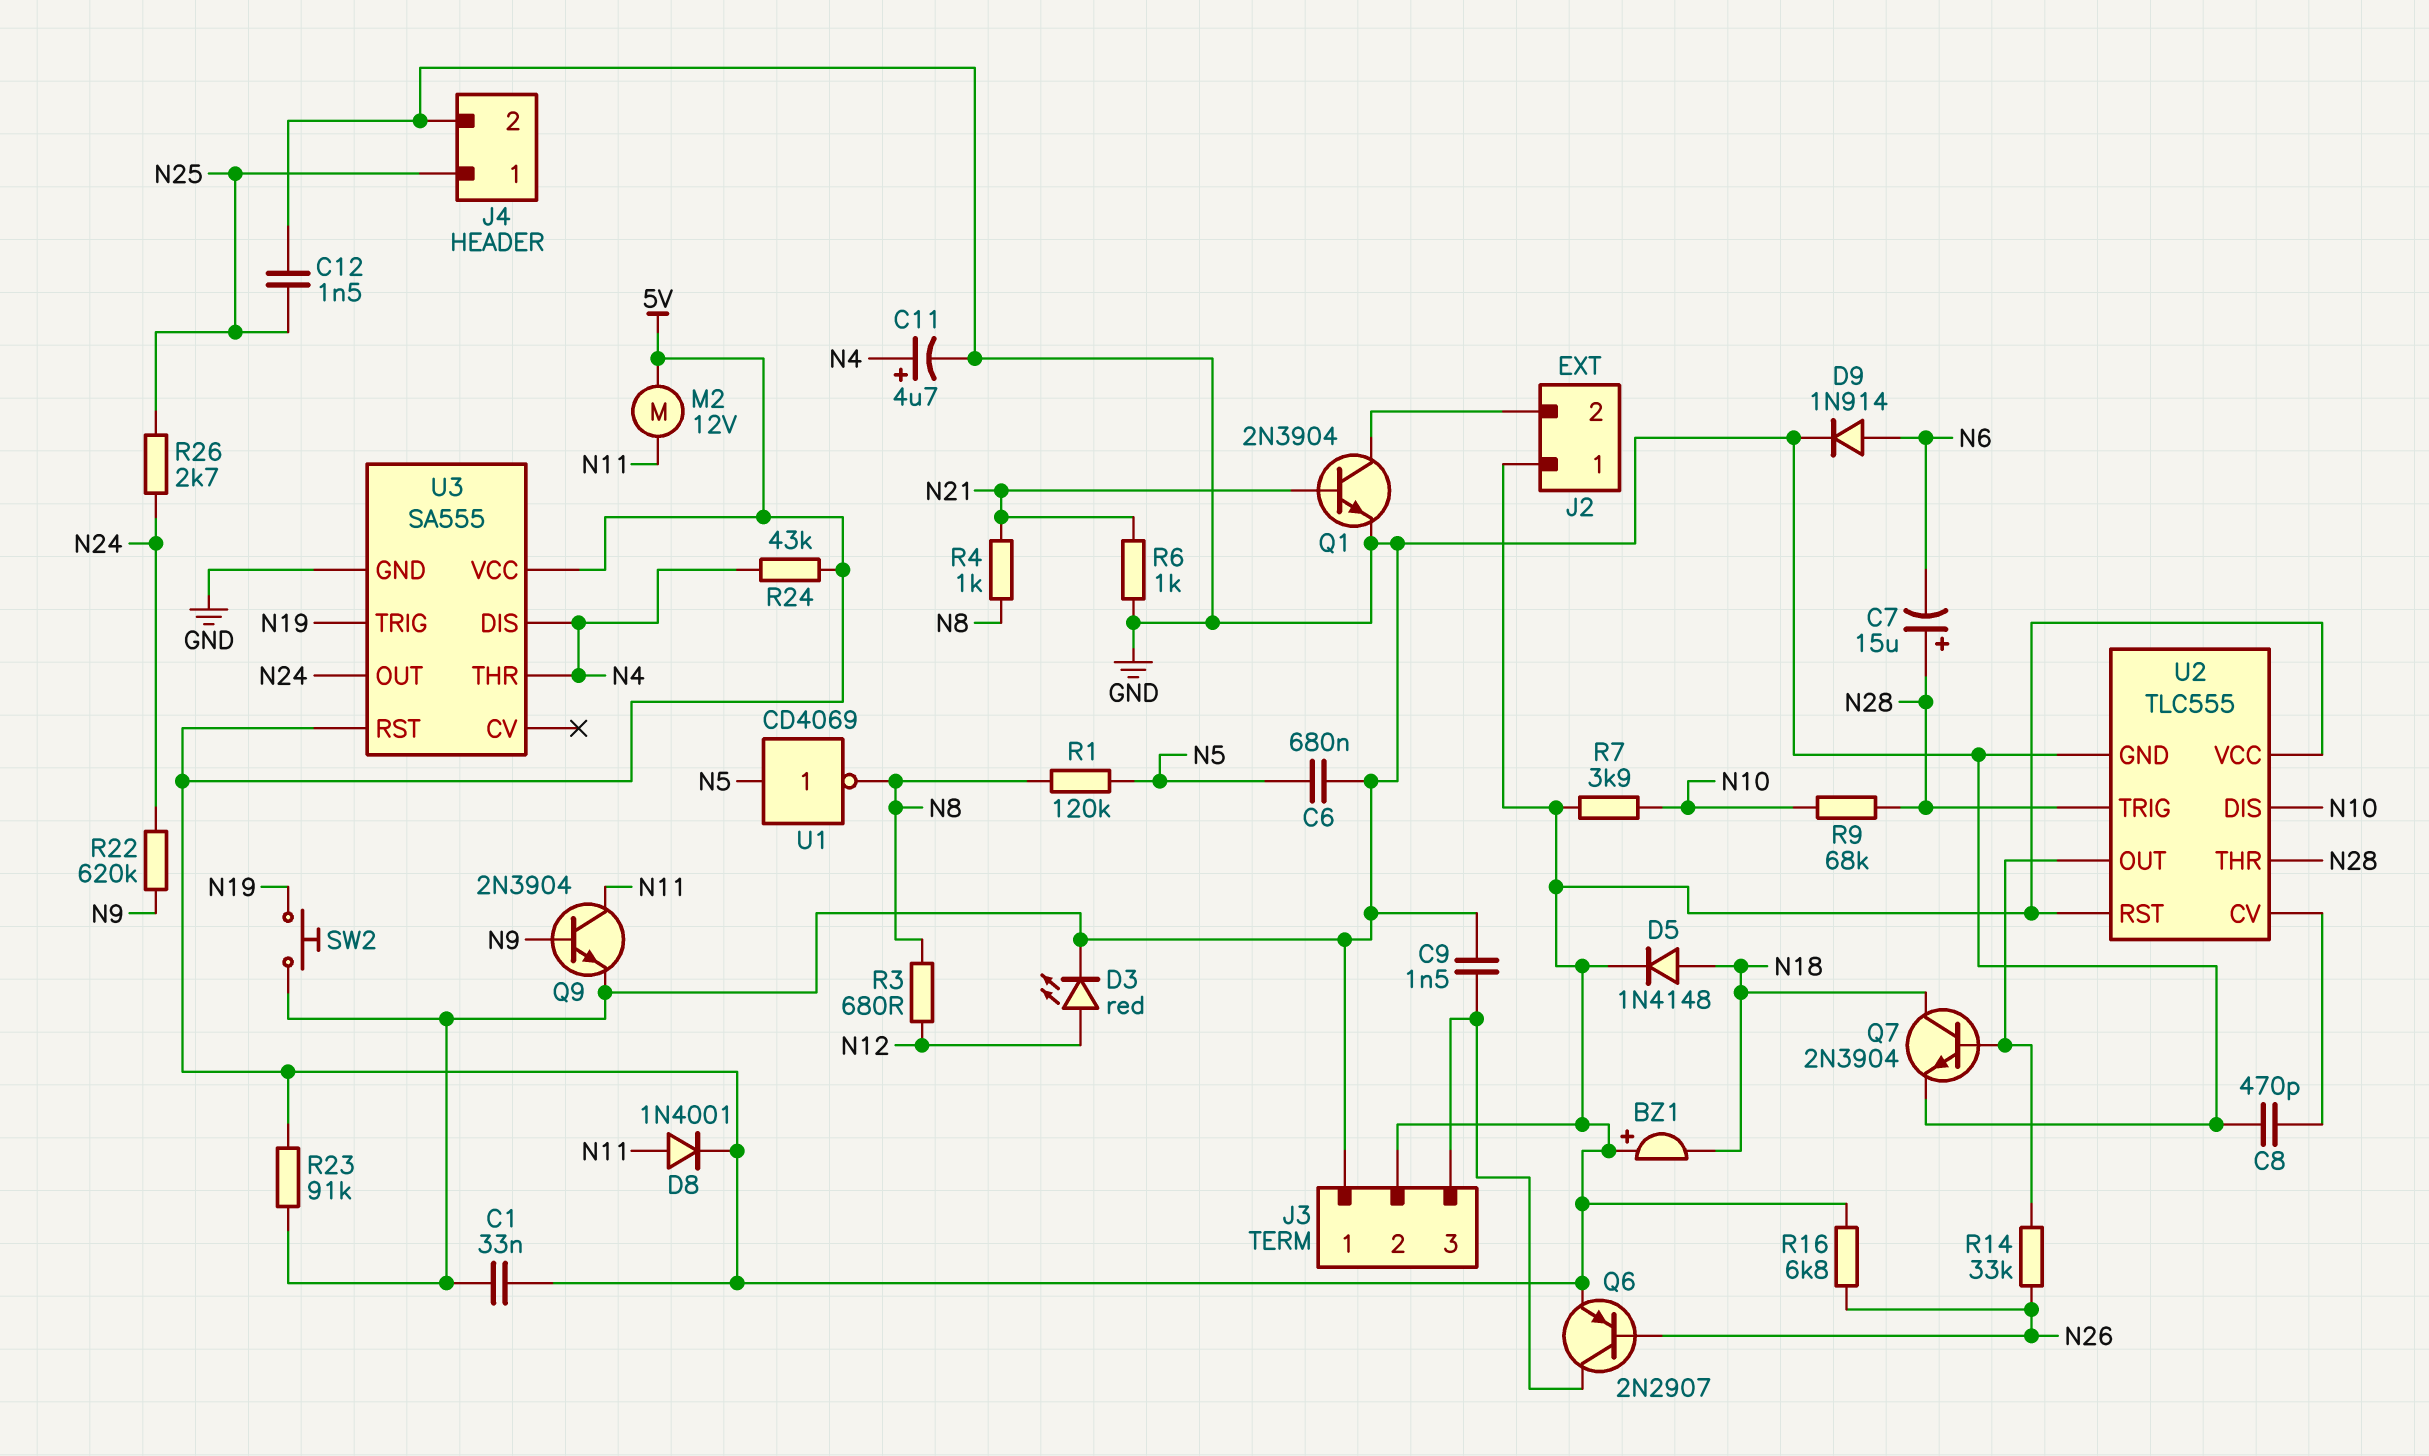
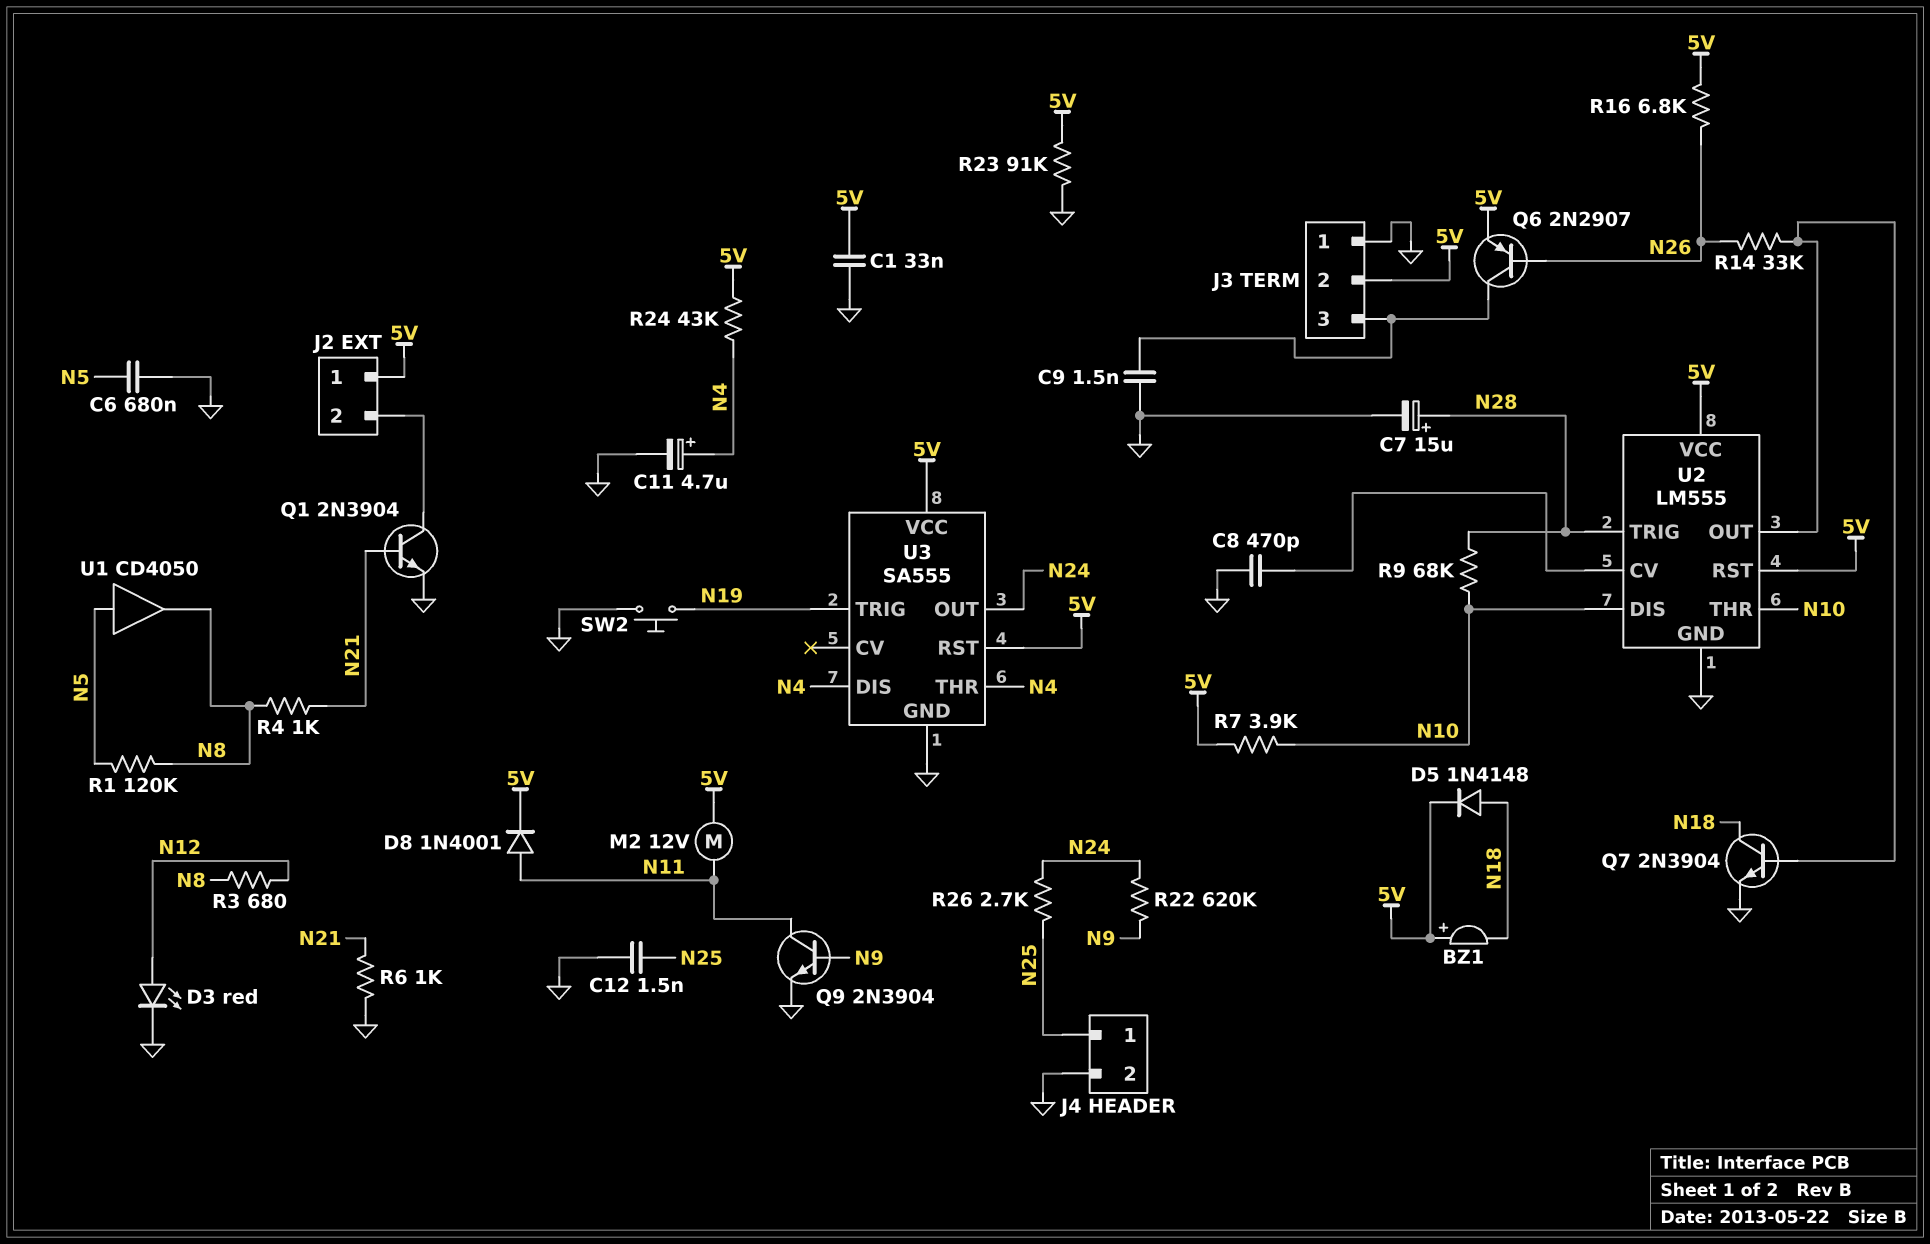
C7: 15uF (plus N28, minus N6) -> 15uF (plus N28, minus GND)
D9: diode 1N914 (A N6, K GND) -> none
U1: NOT CD4069 (in N5, out N8) -> buffer CD4050 (in N5, out N8)
U2: TLC555 -> LM555
U2 pin THR: N28 -> N10

